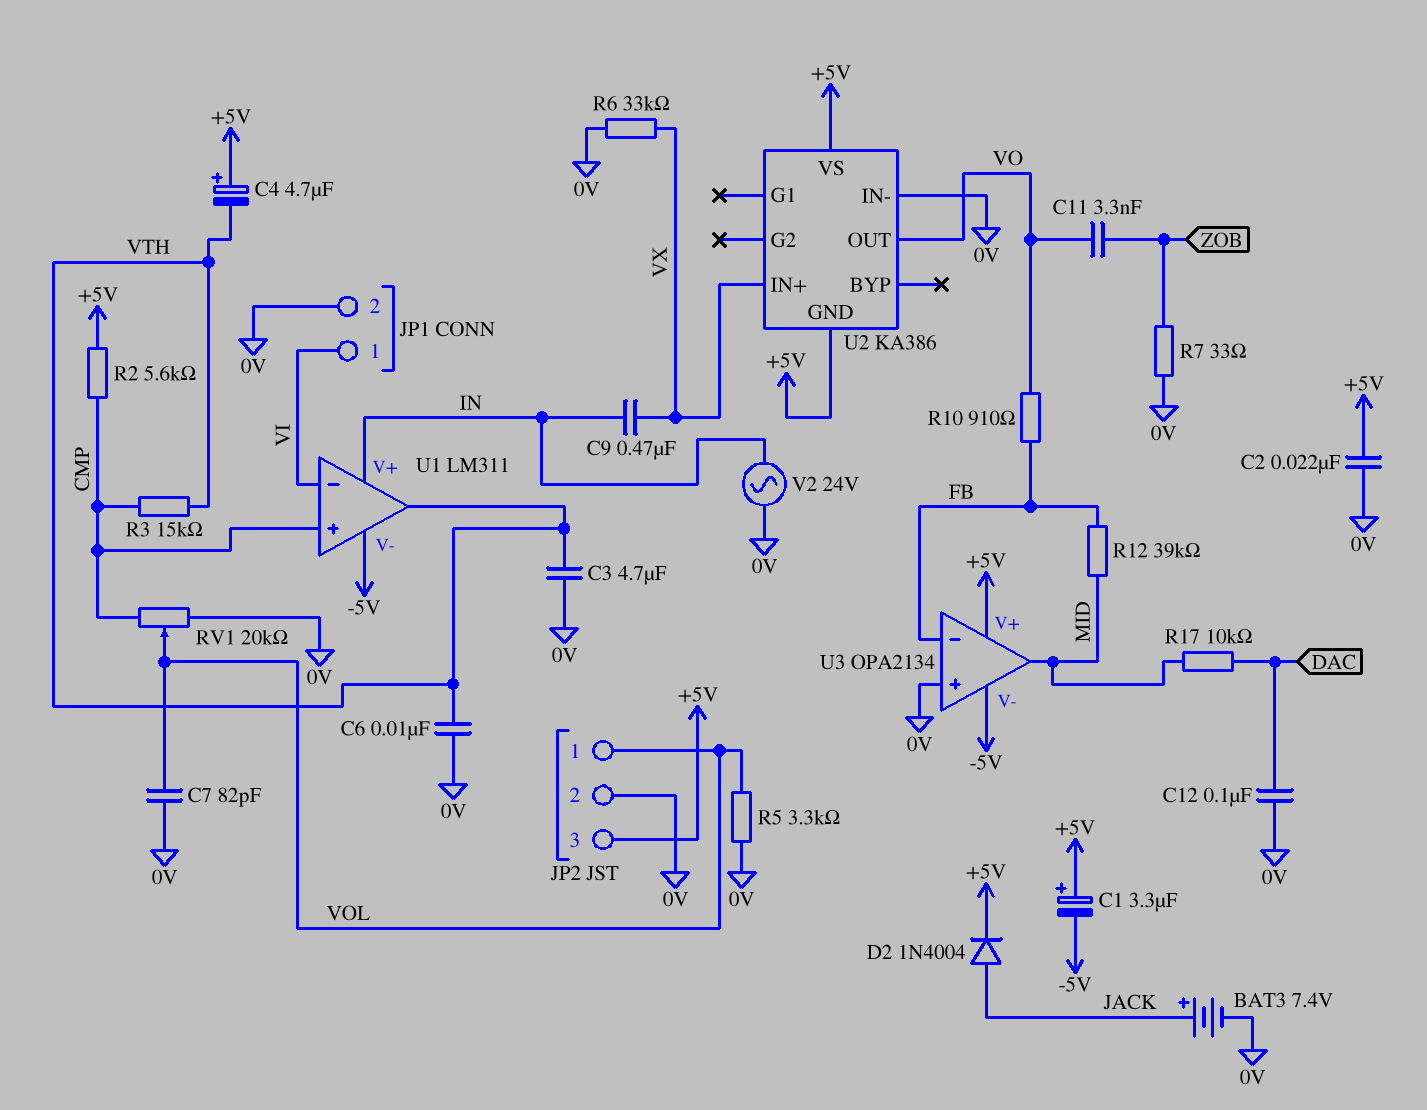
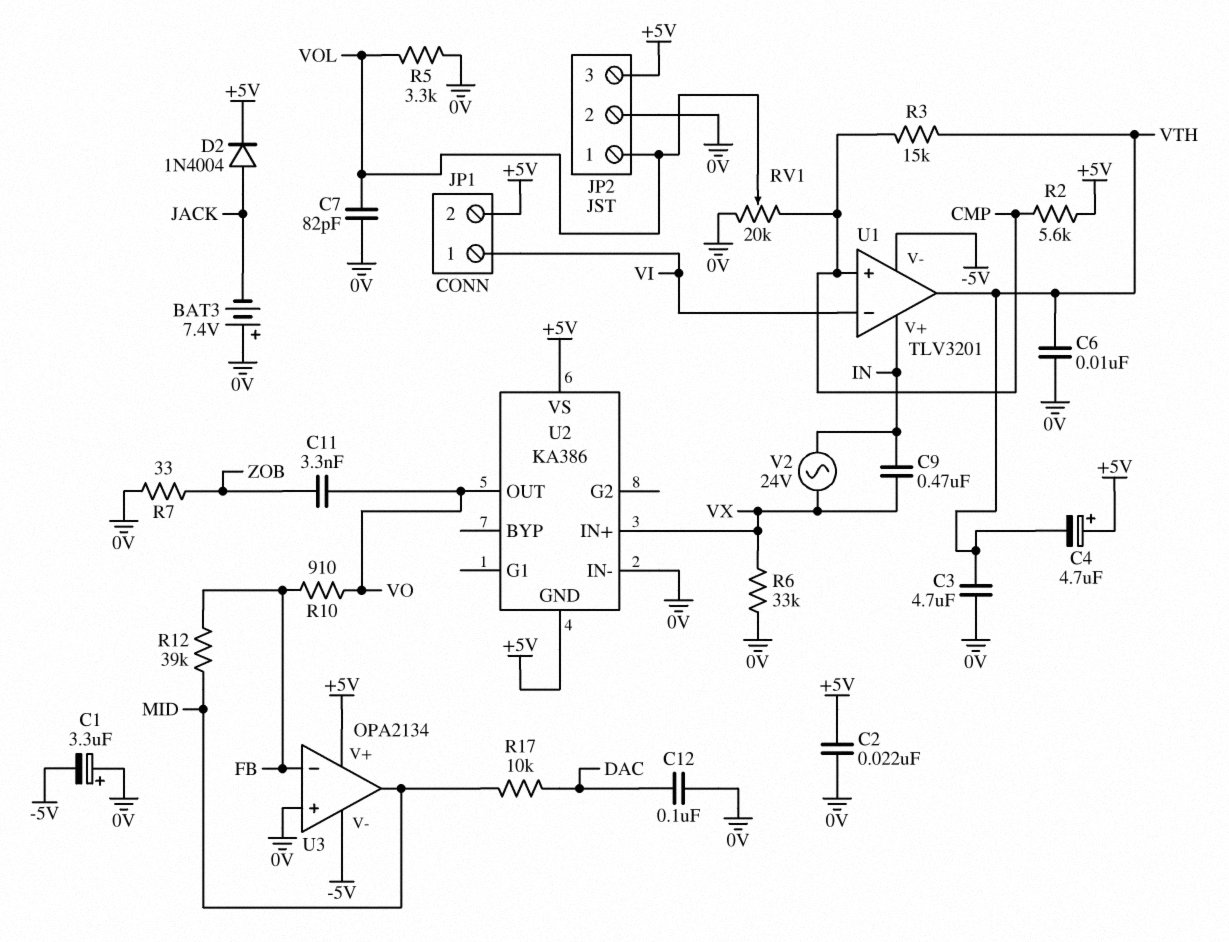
BAT3: 7.4V (plus JACK, minus 0V) -> 7.4V (plus 0V, minus JACK)
C1: 3.3uF (plus +5V, minus -5V) -> 3.3uF (plus 0V, minus -5V)
JP1 pin 2: 0V -> +5V
U1: LM311 -> TLV3201
V2: AC 24V (0V, IN) -> AC 24V (IN, VX)

